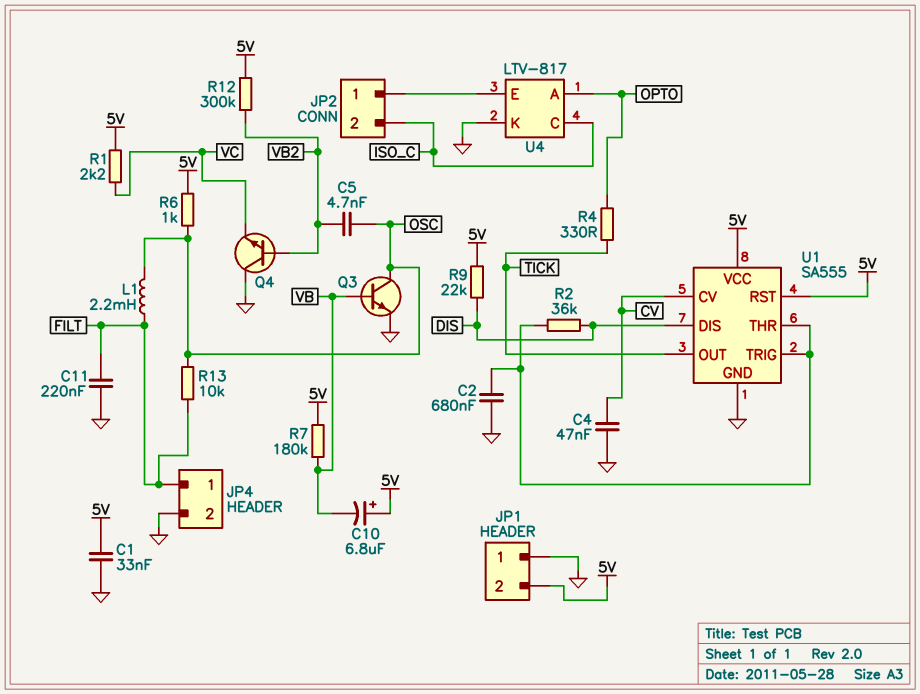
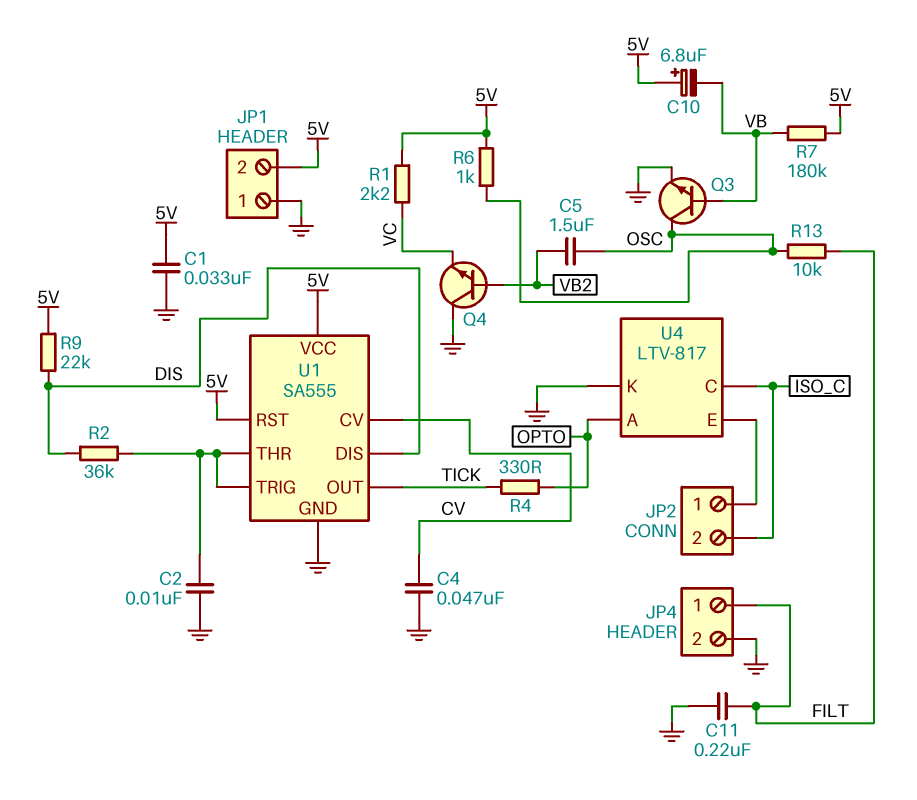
C2: 680nF (GND, U1/THR) -> 10nF (GND, U1/THR)
C5: 4.7nF (OSC, VB2) -> 1.5uF (OSC, VB2)
L1: 2.2mH (FILT, OSC) -> none
R12: 300k (5V, VB2) -> none

